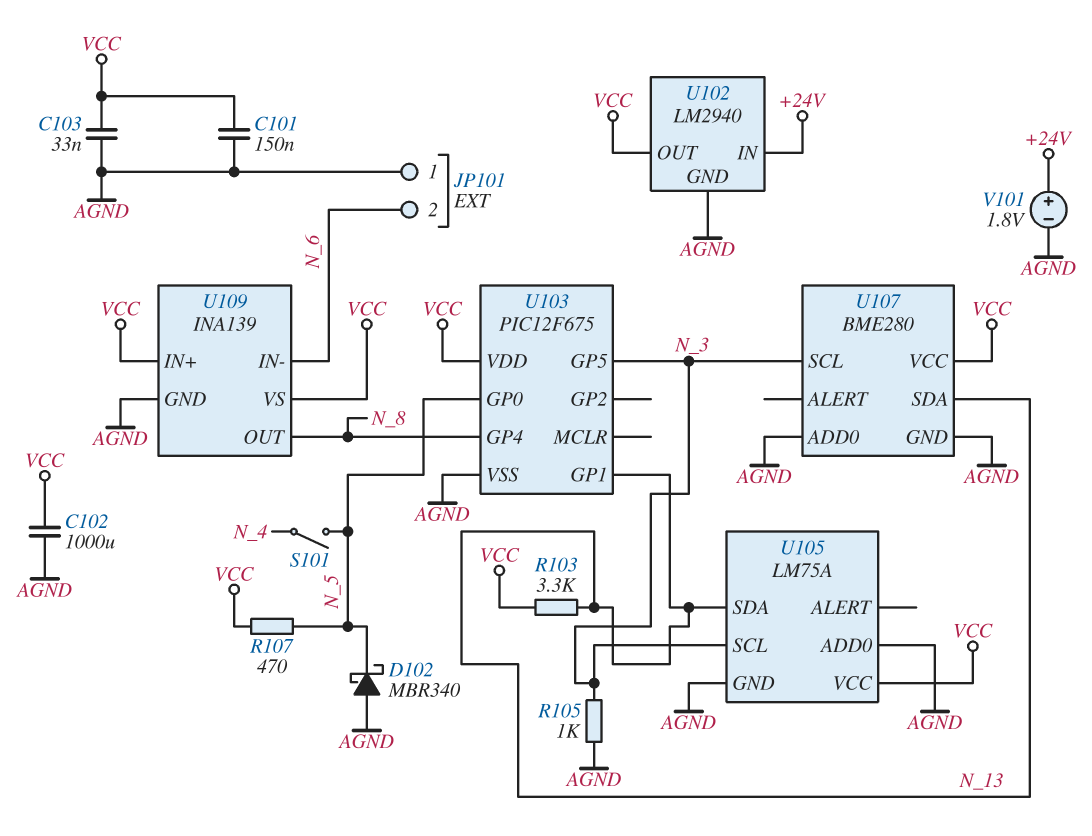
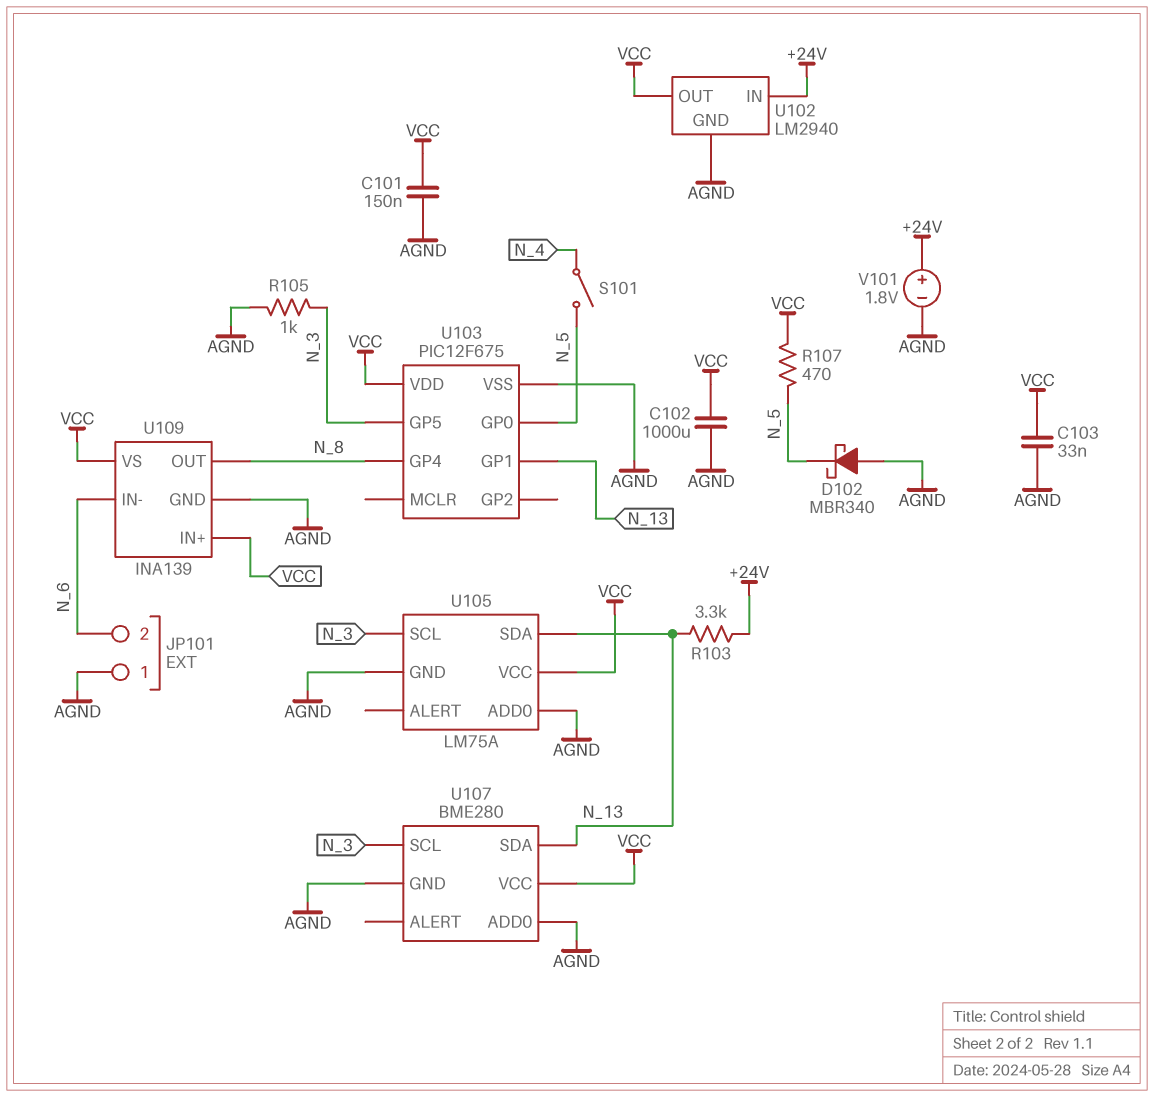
R103: 3.3k (N_13, VCC) -> 3.3k (+24V, N_13)

